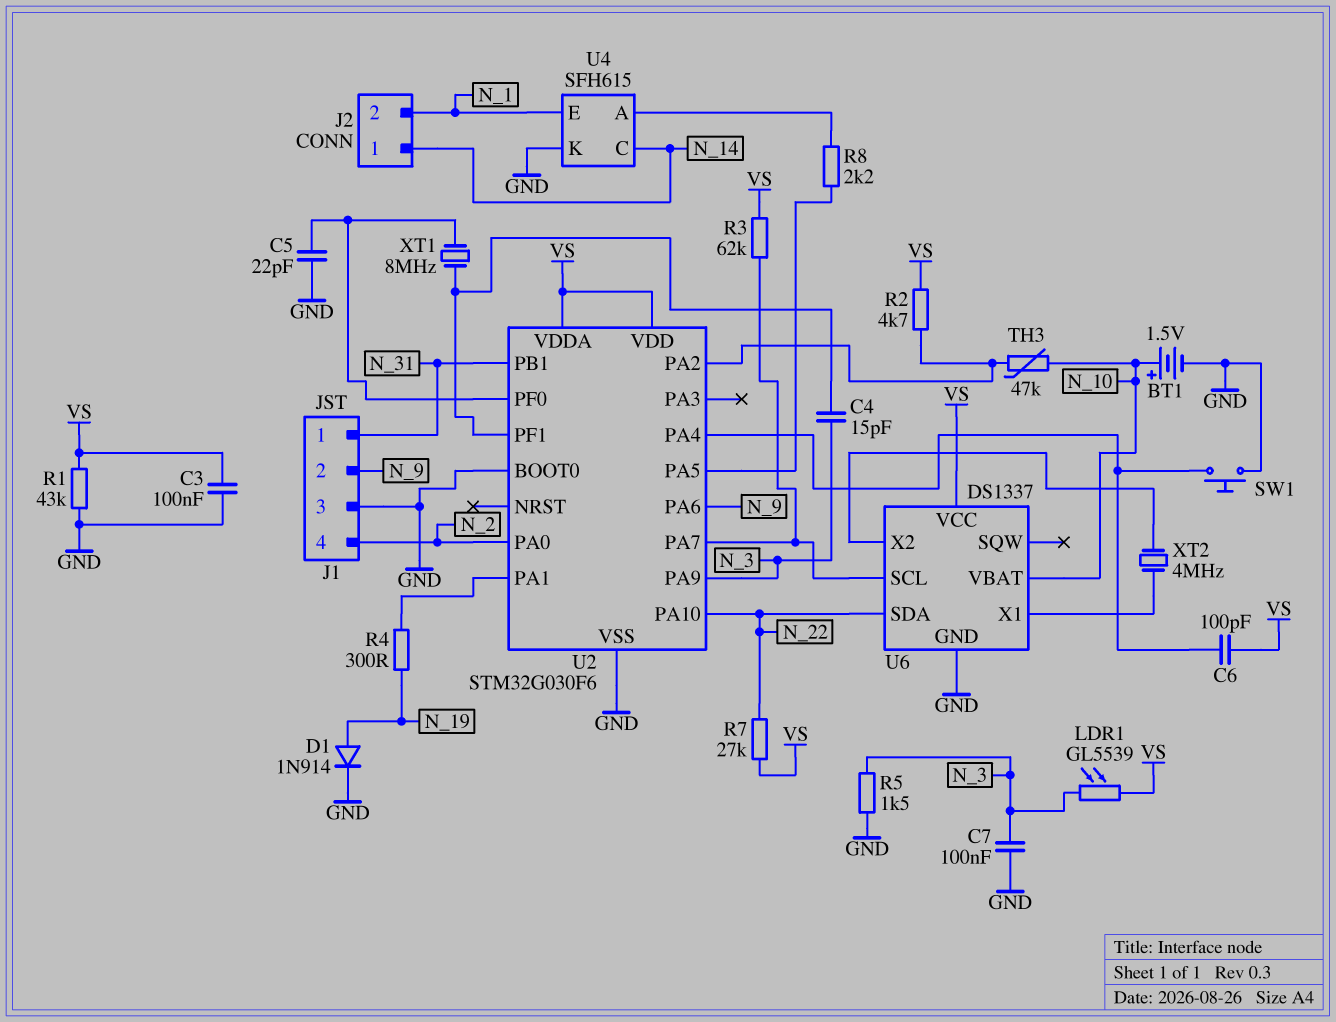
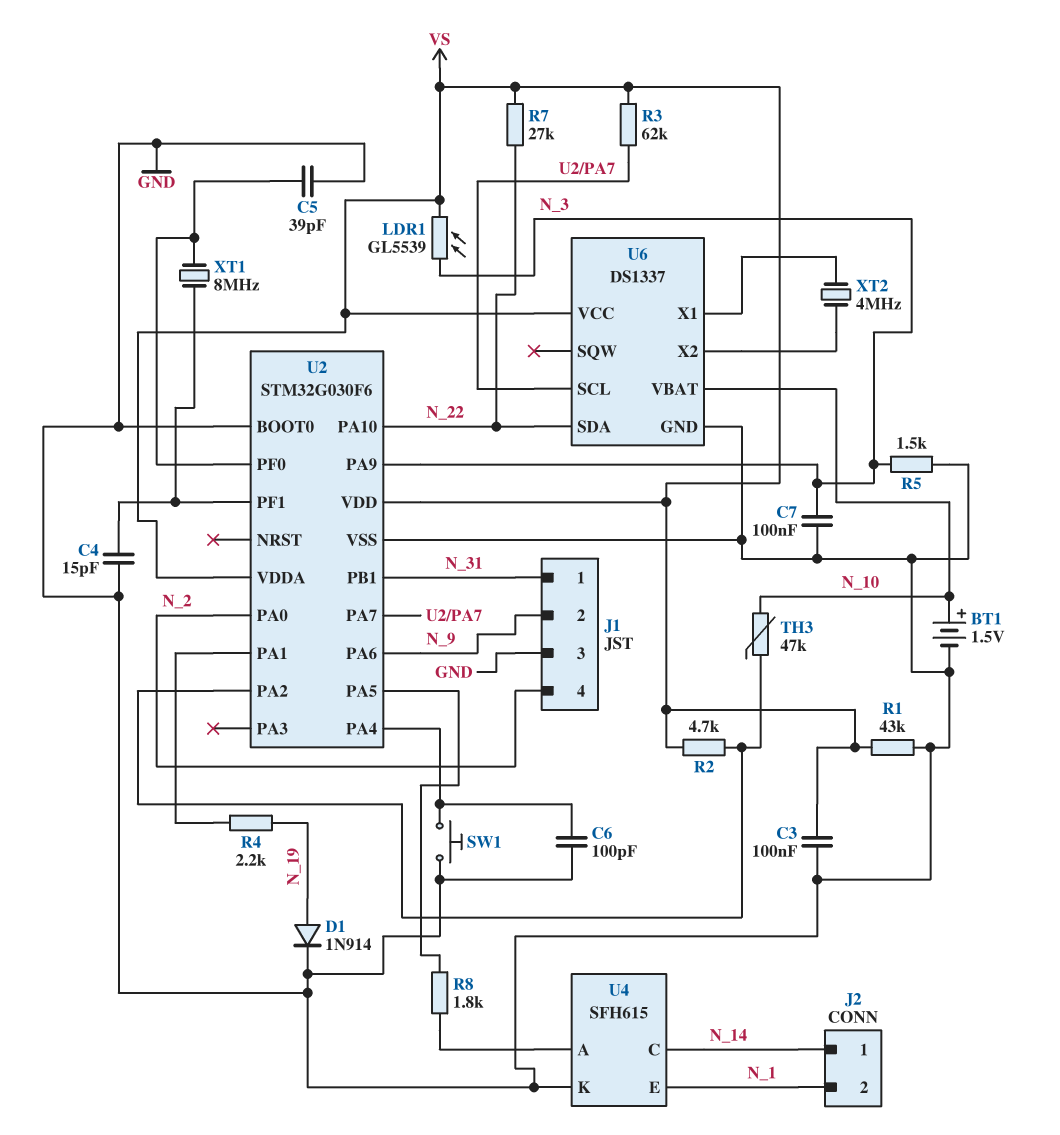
C4: 15pF (N_3, U2/PF1) -> 15pF (GND, U2/PF1)
C5: 22pF (GND, U2/PF0) -> 39pF (GND, U2/PF0)
C6: 100pF (U2/PA4, VS) -> 100pF (GND, U2/PA4)
R4: 300 (N_19, U2/PA1) -> 2.2k (N_19, U2/PA1)
R8: 2.2k (U2/PA5, U4/A) -> 1.8k (U2/PA5, U4/A)

